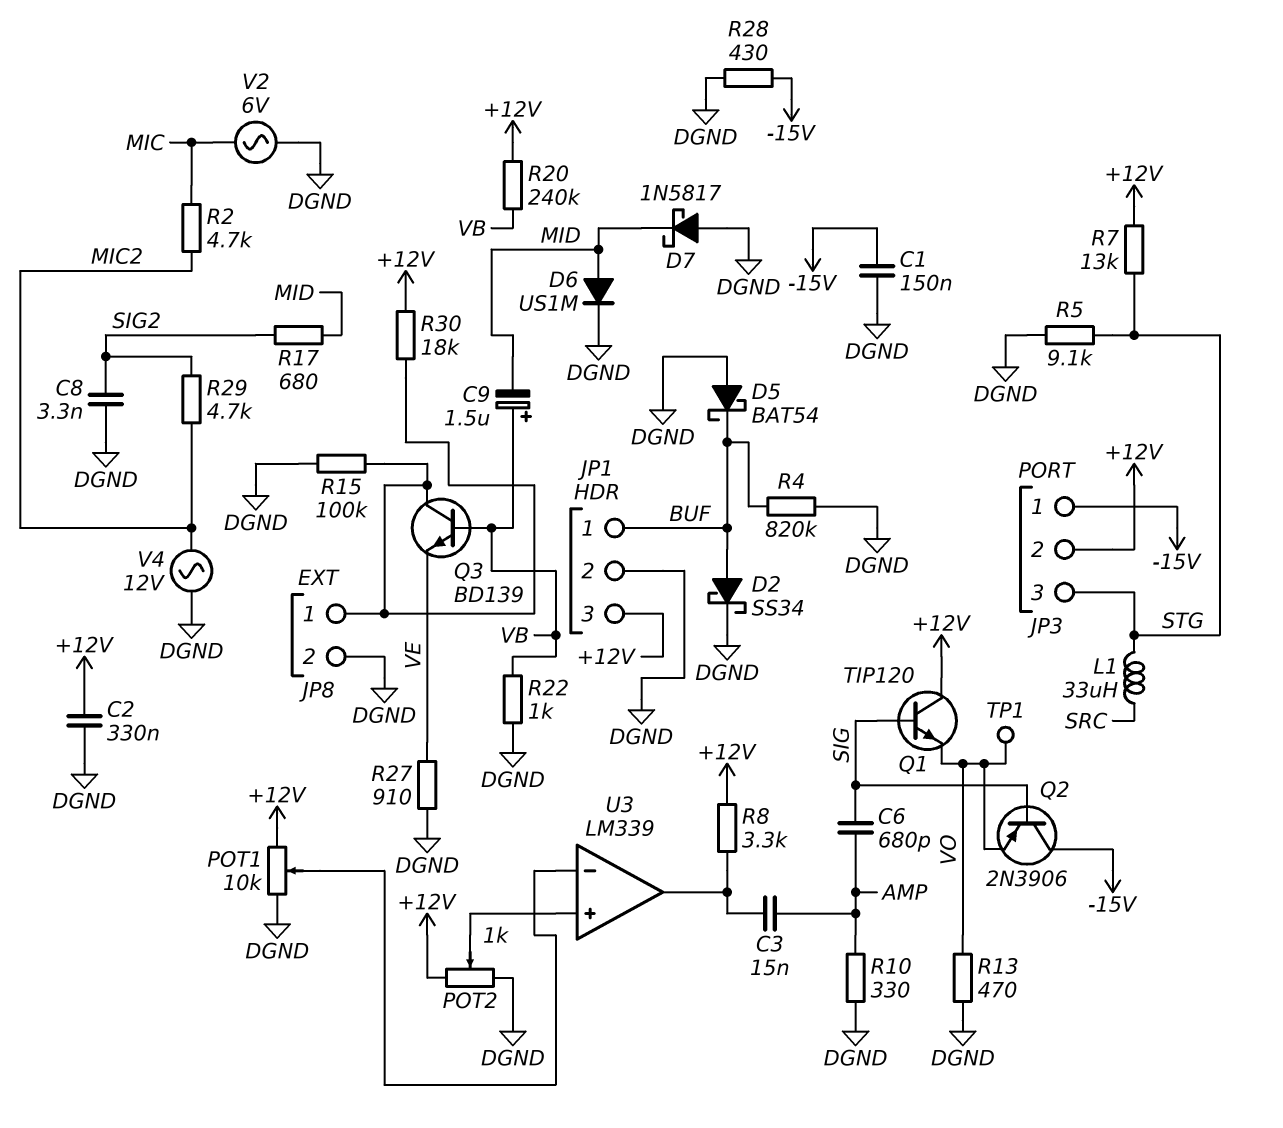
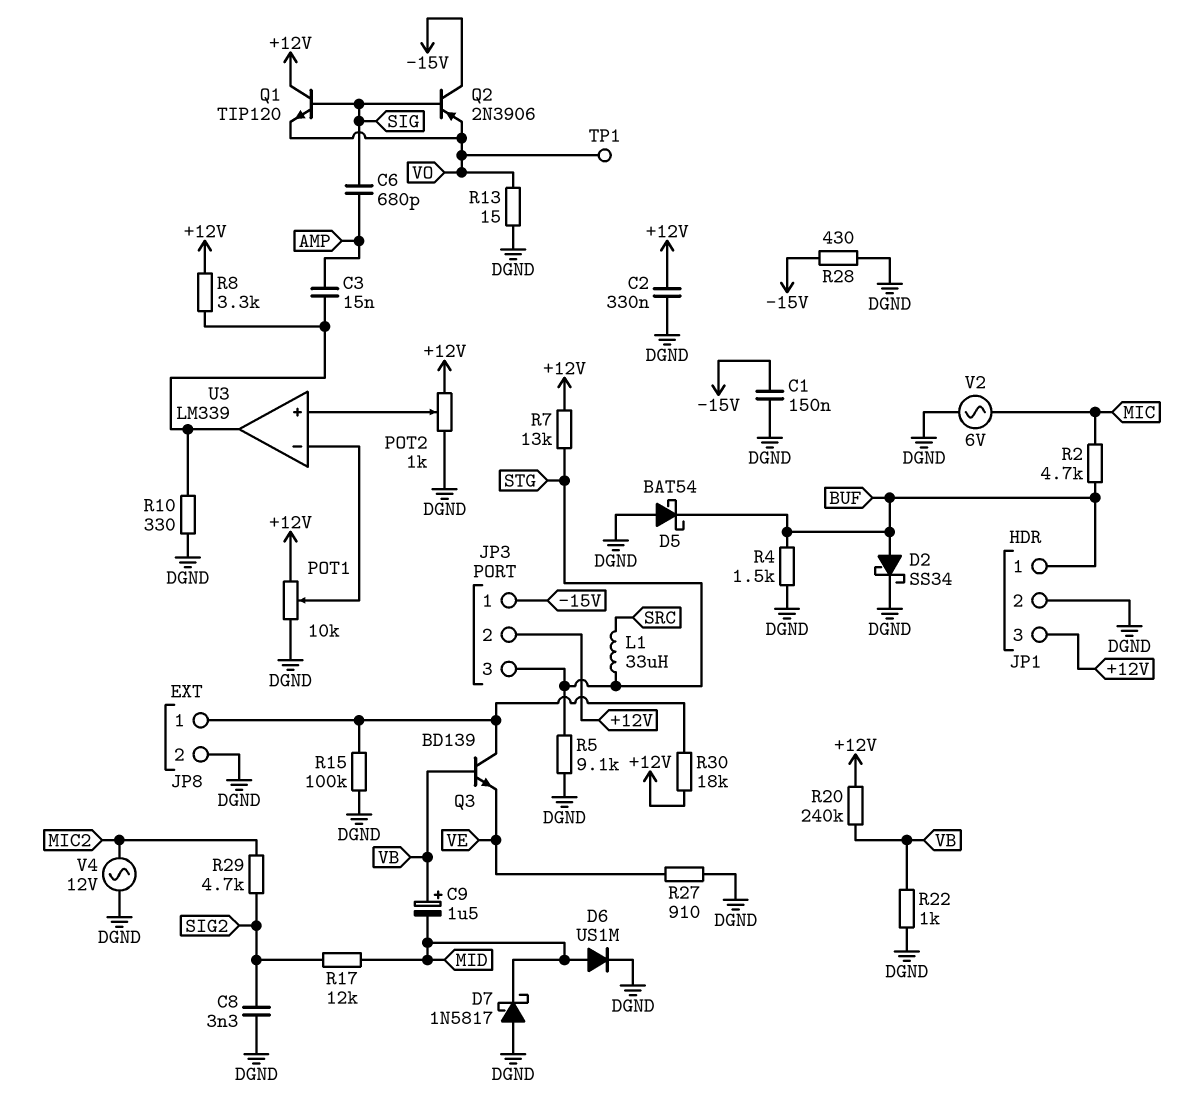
R2: 4.7k (MIC, MIC2) -> 4.7k (BUF, MIC)
R4: 820k (BUF, DGND) -> 1.5k (BUF, DGND)
R10: 330 (AMP, DGND) -> 330 (DGND, U3/out)
R13: 470 (DGND, VO) -> 15 (DGND, VO)
R17: 680 (MID, SIG2) -> 12k (MID, SIG2)

